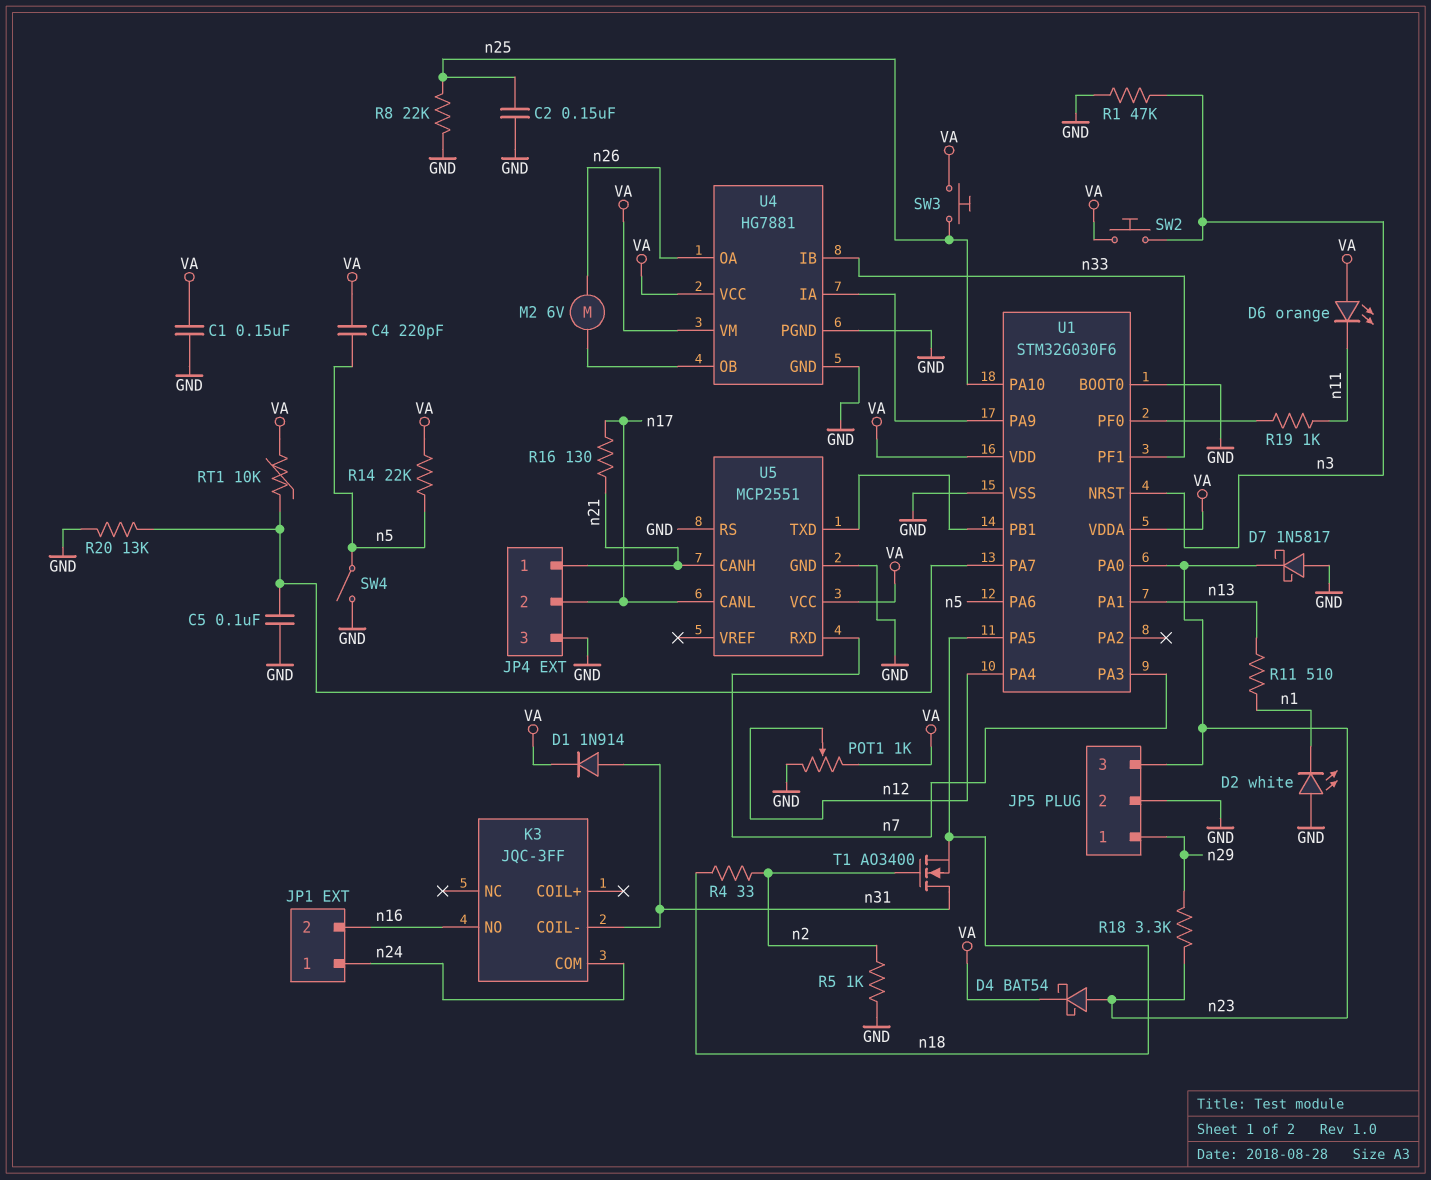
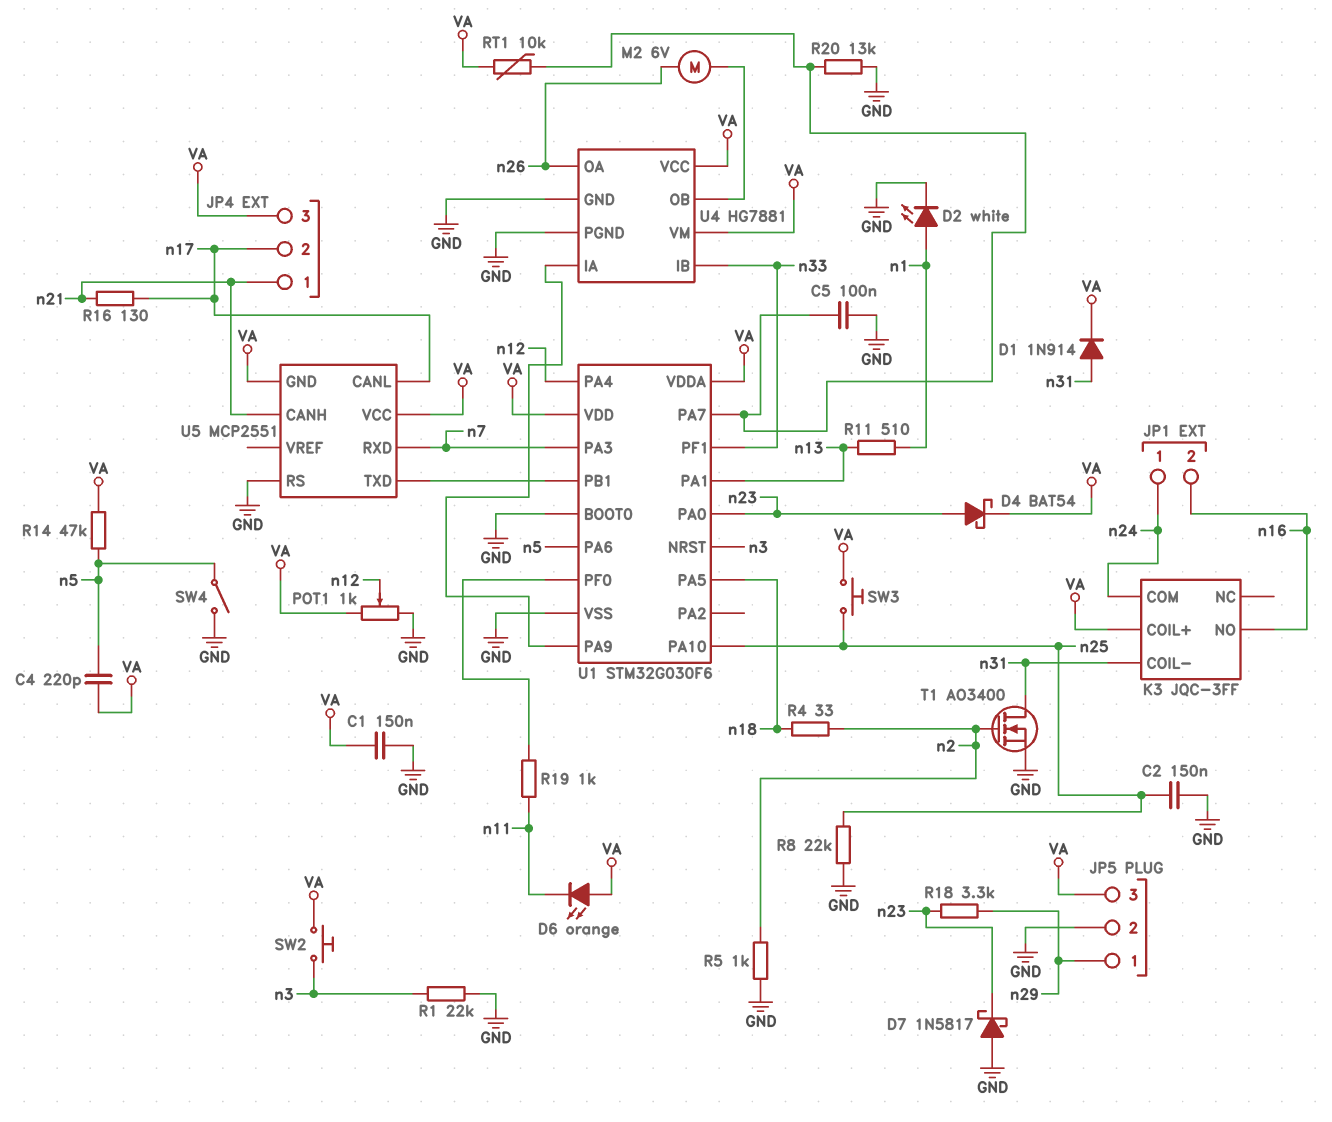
D2: LED white (A GND, K n1) -> LED white (A n1, K GND)
JP4 pin 3: GND -> VA
JP5 pin 3: n23 -> VA
K3 pin COIL+: none -> VA
R1: 47k (GND, n3) -> 22k (GND, n3)
R14: 22k (VA, n5) -> 47k (VA, n5)
T1: NMOS AO3400 (G n2, D n31, S n18) -> NMOS AO3400 (G n2, D n31, S GND)
U5 pin GND: GND -> VA

